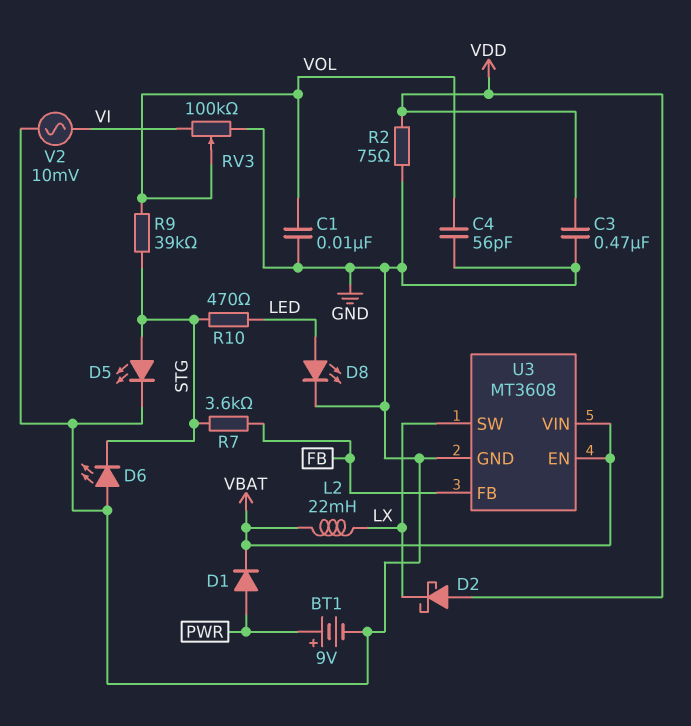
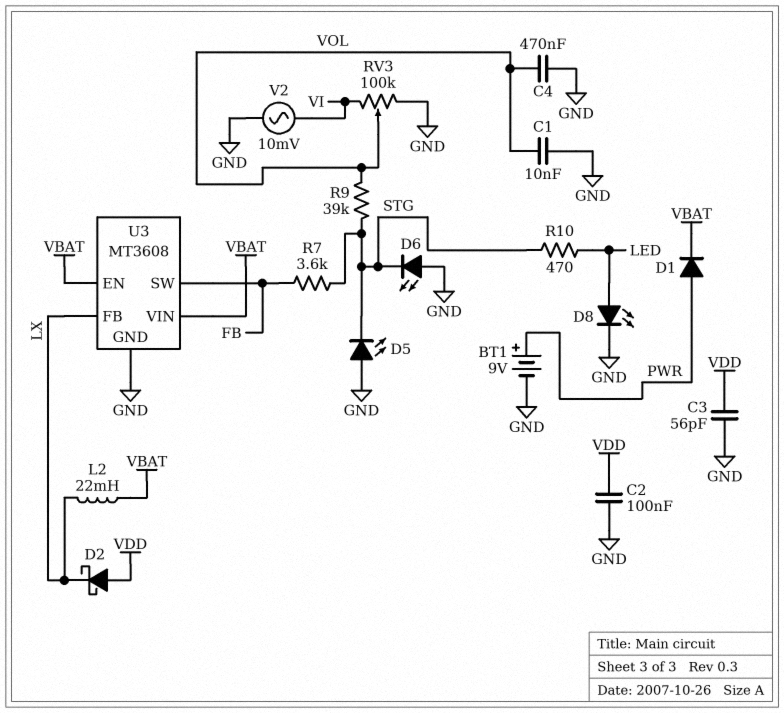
C2: none -> 100nF (GND, VDD)
C3: 470nF (GND, VDD) -> 56pF (GND, VDD)
C4: 56pF (GND, VOL) -> 470nF (GND, VOL)
D5: LED (A STG, K GND) -> LED (A GND, K STG)
R2: 75 (GND, VDD) -> none
U3 pin FB: FB -> LX
U3 pin SW: LX -> FB

